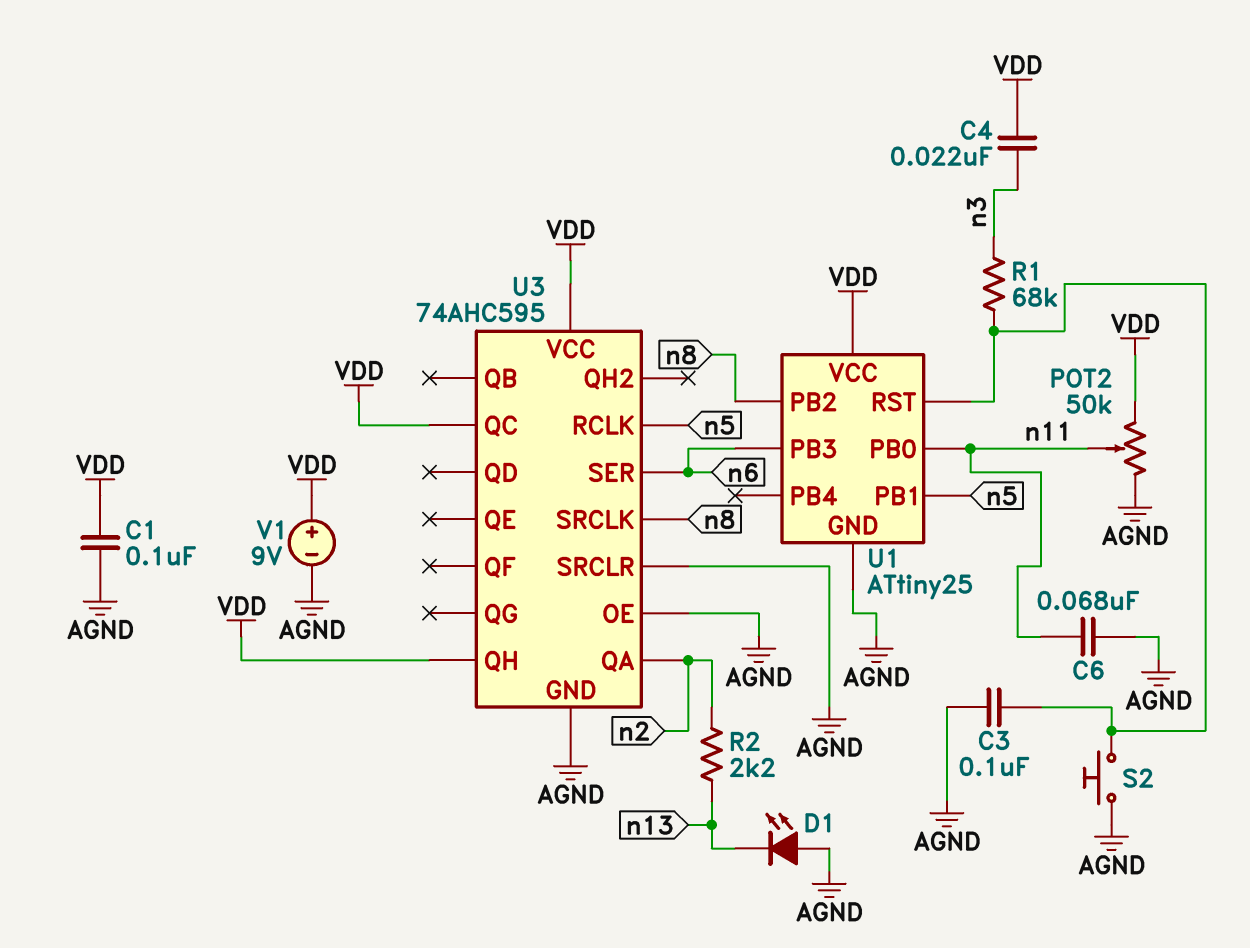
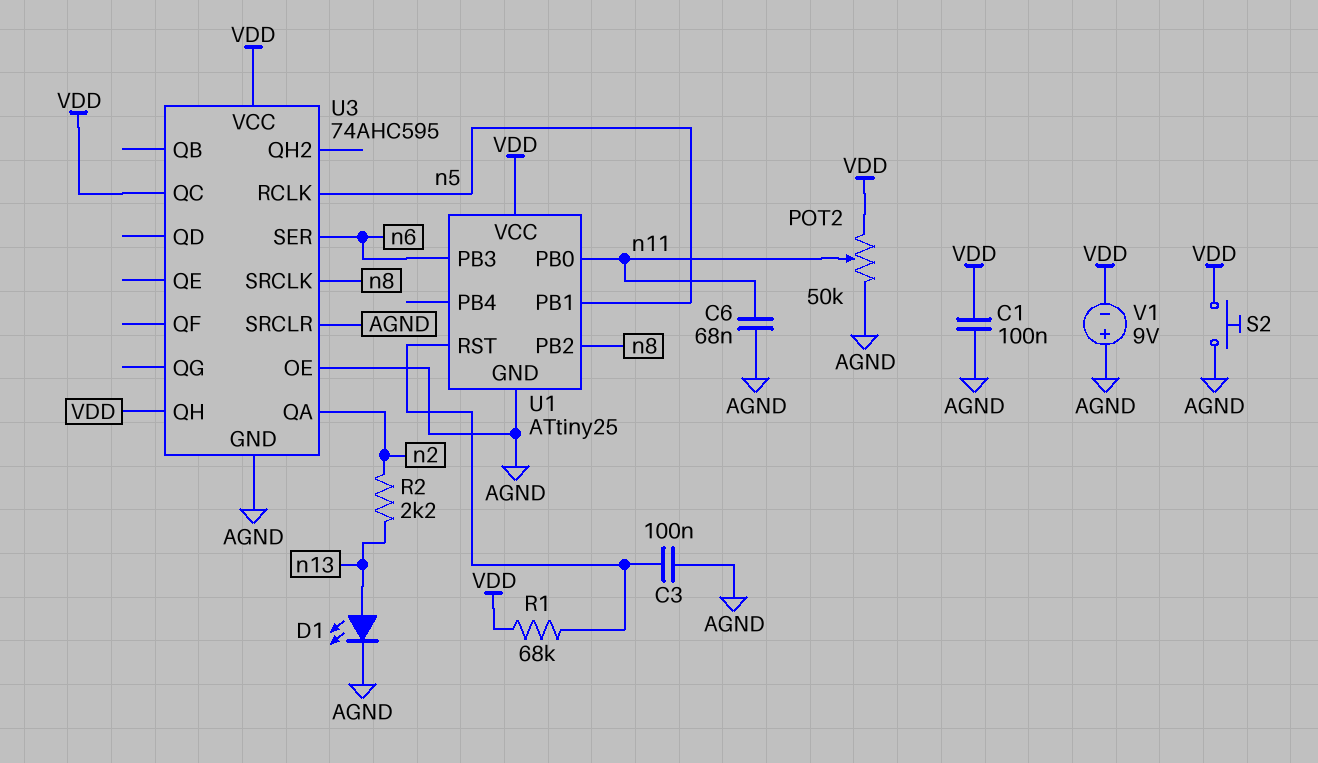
C4: 22nF (VDD, n3) -> none
D1: LED (A AGND, K n13) -> LED (A n13, K AGND)
R1: 68k (U1/RST, n3) -> 68k (U1/RST, VDD)
S2: button (AGND, U1/RST) -> button (AGND, VDD)
V1: 9V (plus VDD, minus AGND) -> 9V (plus AGND, minus VDD)

